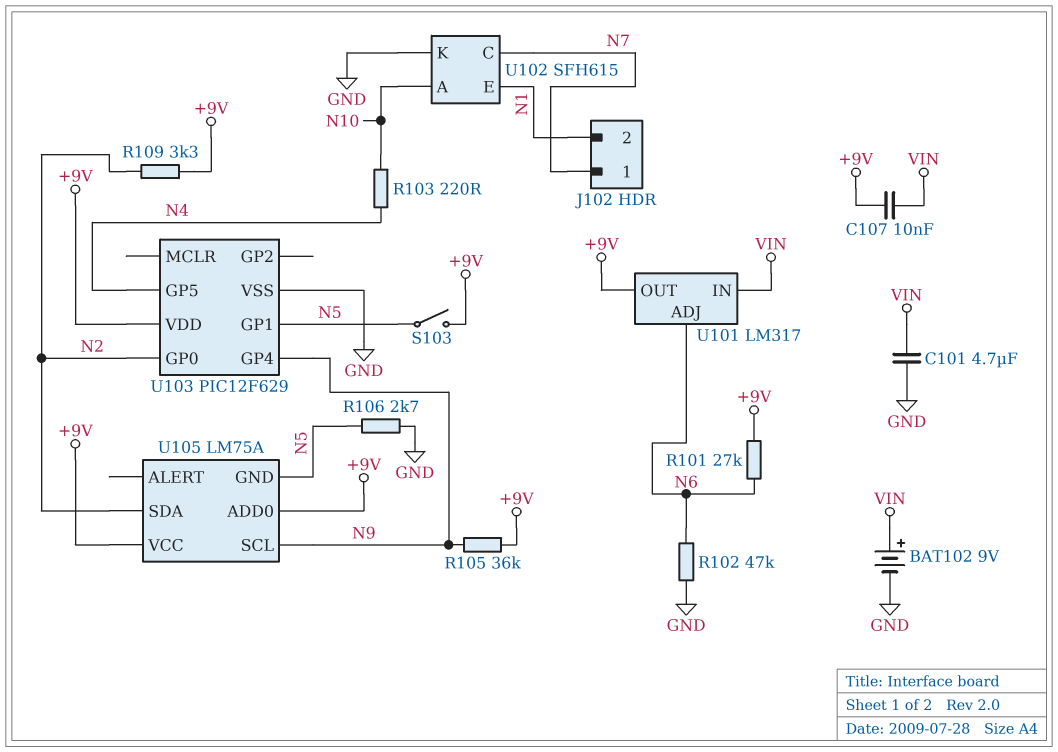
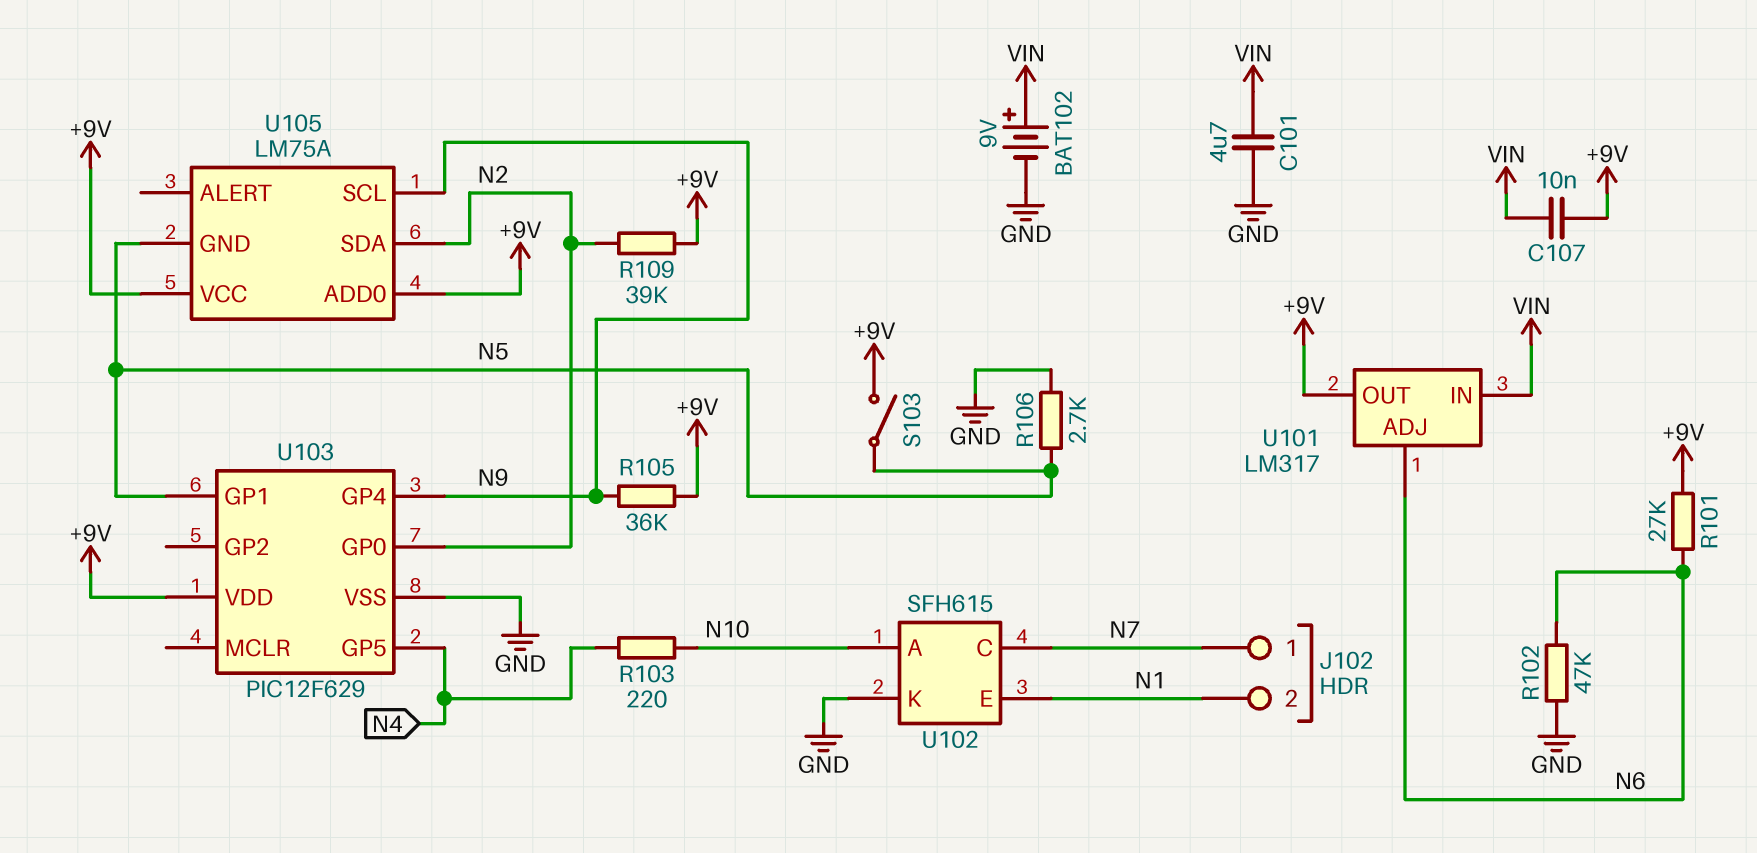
R109: 3.3k (+9V, N2) -> 39k (+9V, N2)

